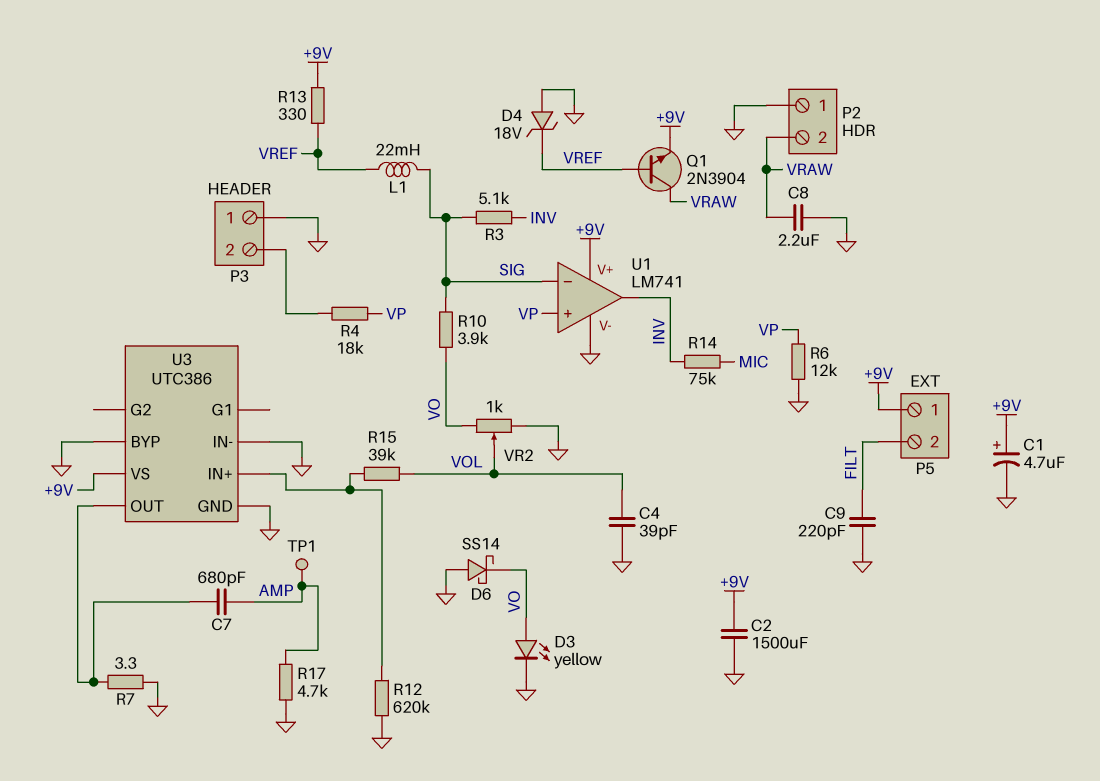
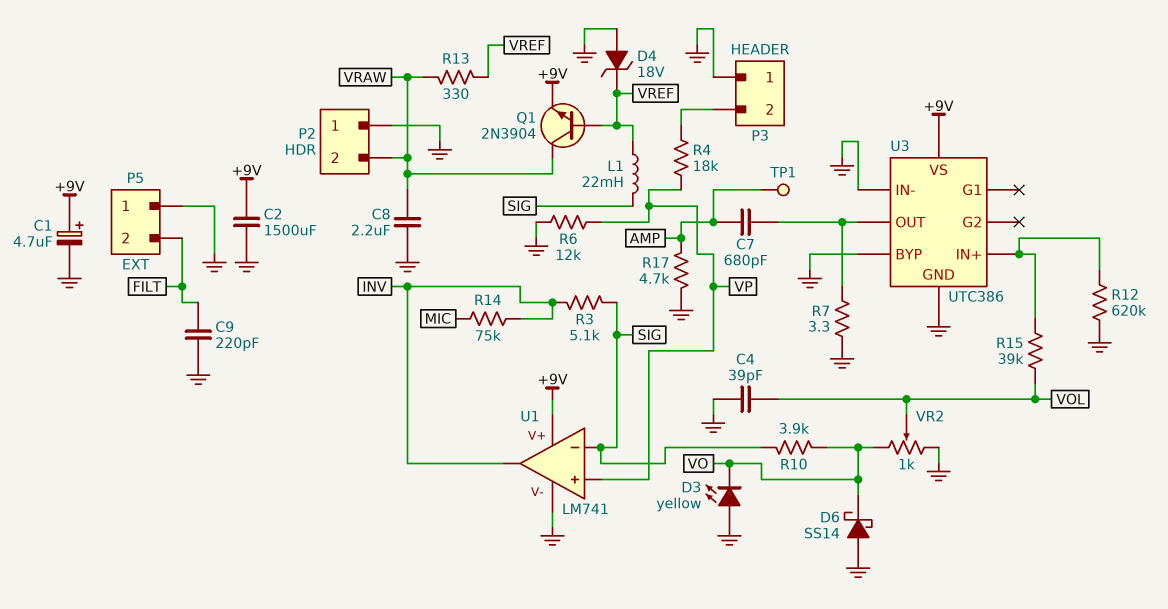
D3: LED yellow (A VO, K GND) -> LED yellow (A GND, K VO)
P5 pin 1: +9V -> GND
R13: 330 (+9V, VREF) -> 330 (VRAW, VREF)

